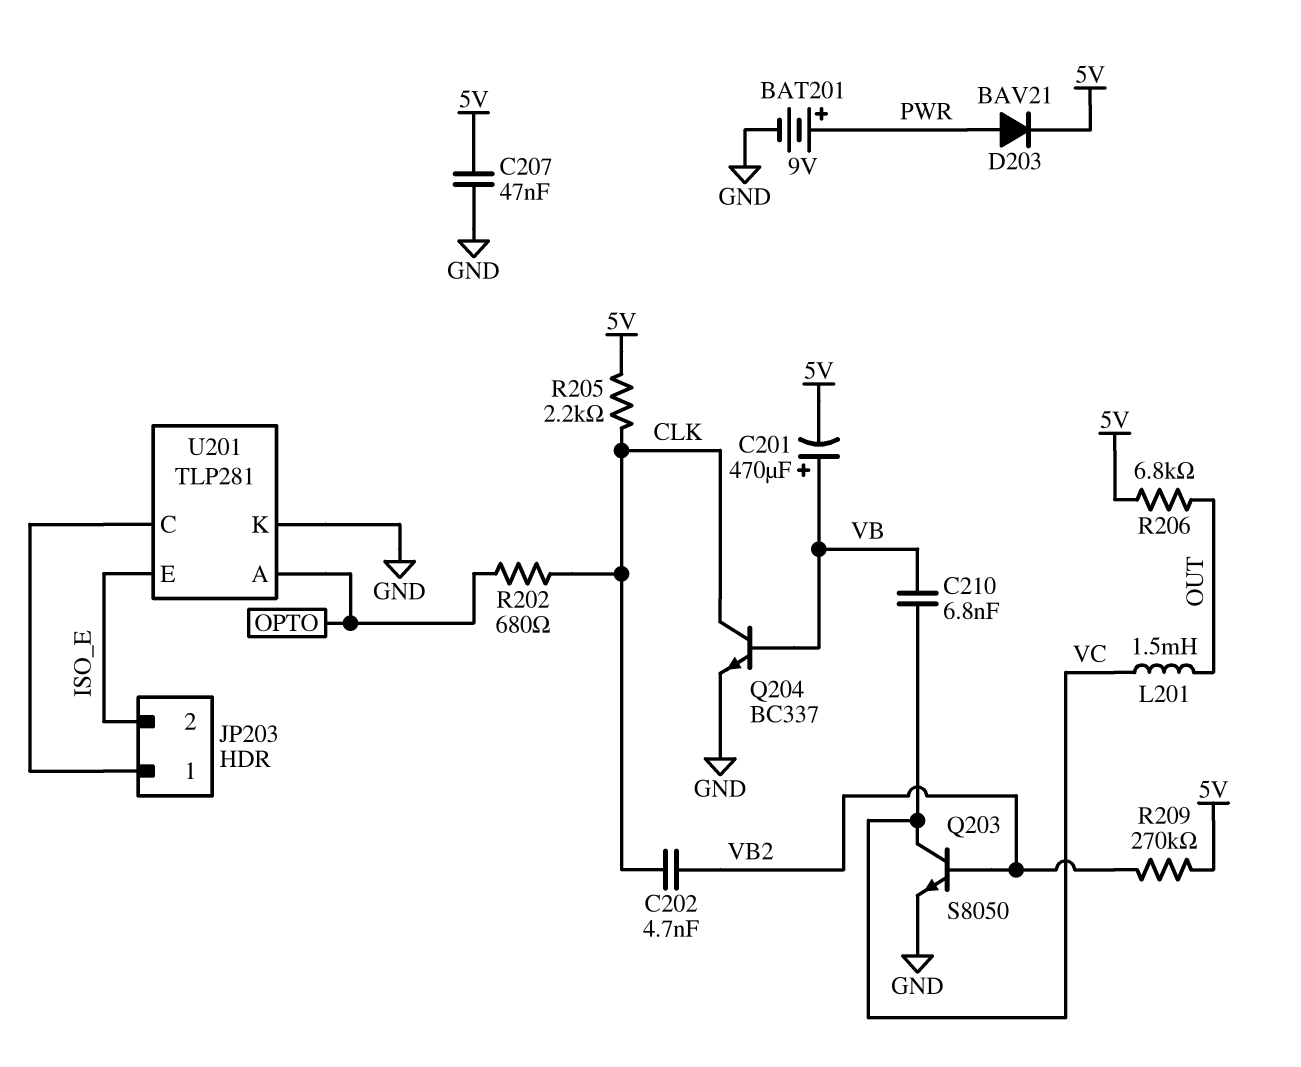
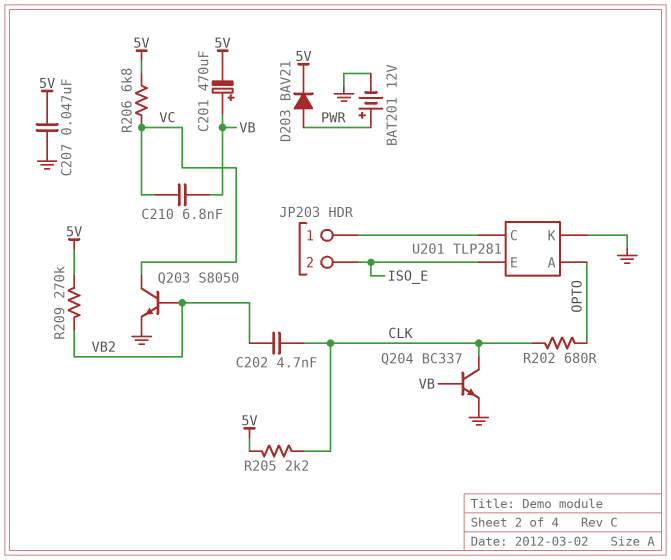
BAT201: 9V (plus PWR, minus GND) -> 12V (plus PWR, minus GND)
L201: 1.5mH (OUT, VC) -> none
R206: 6.8k (5V, OUT) -> 6.8k (5V, VC)

